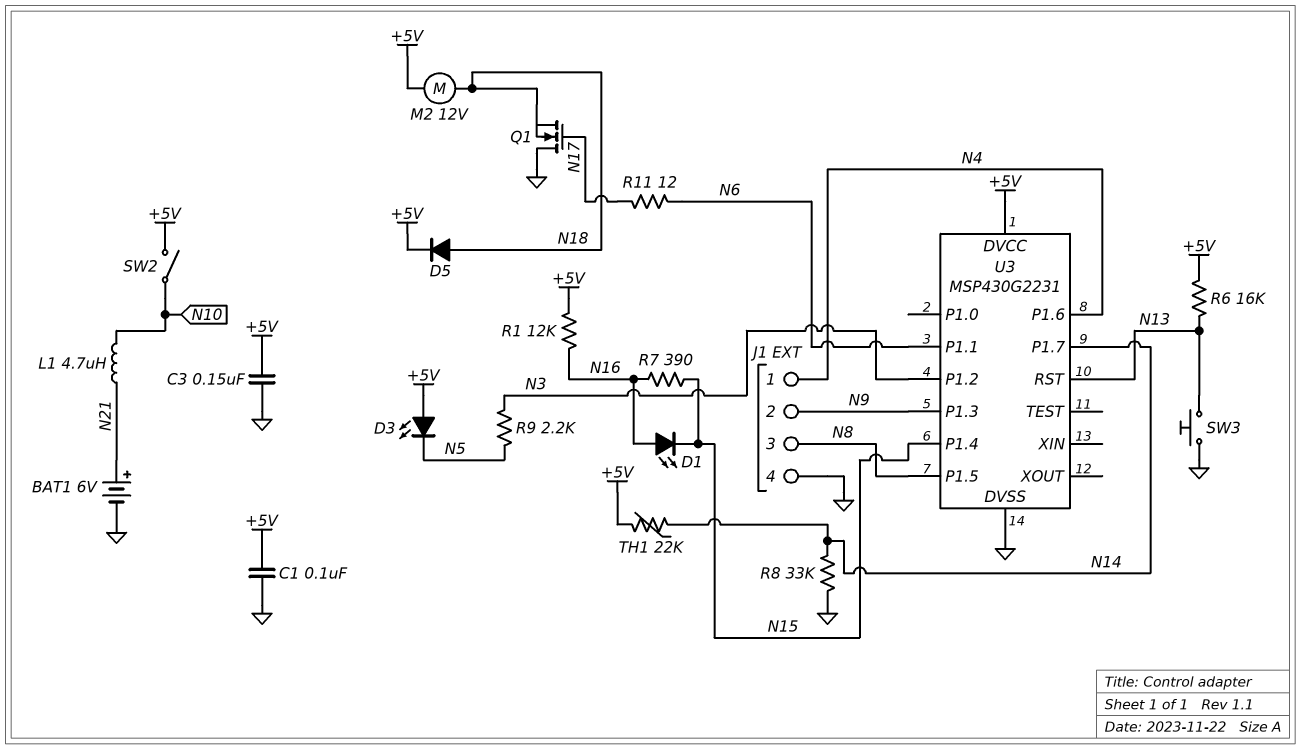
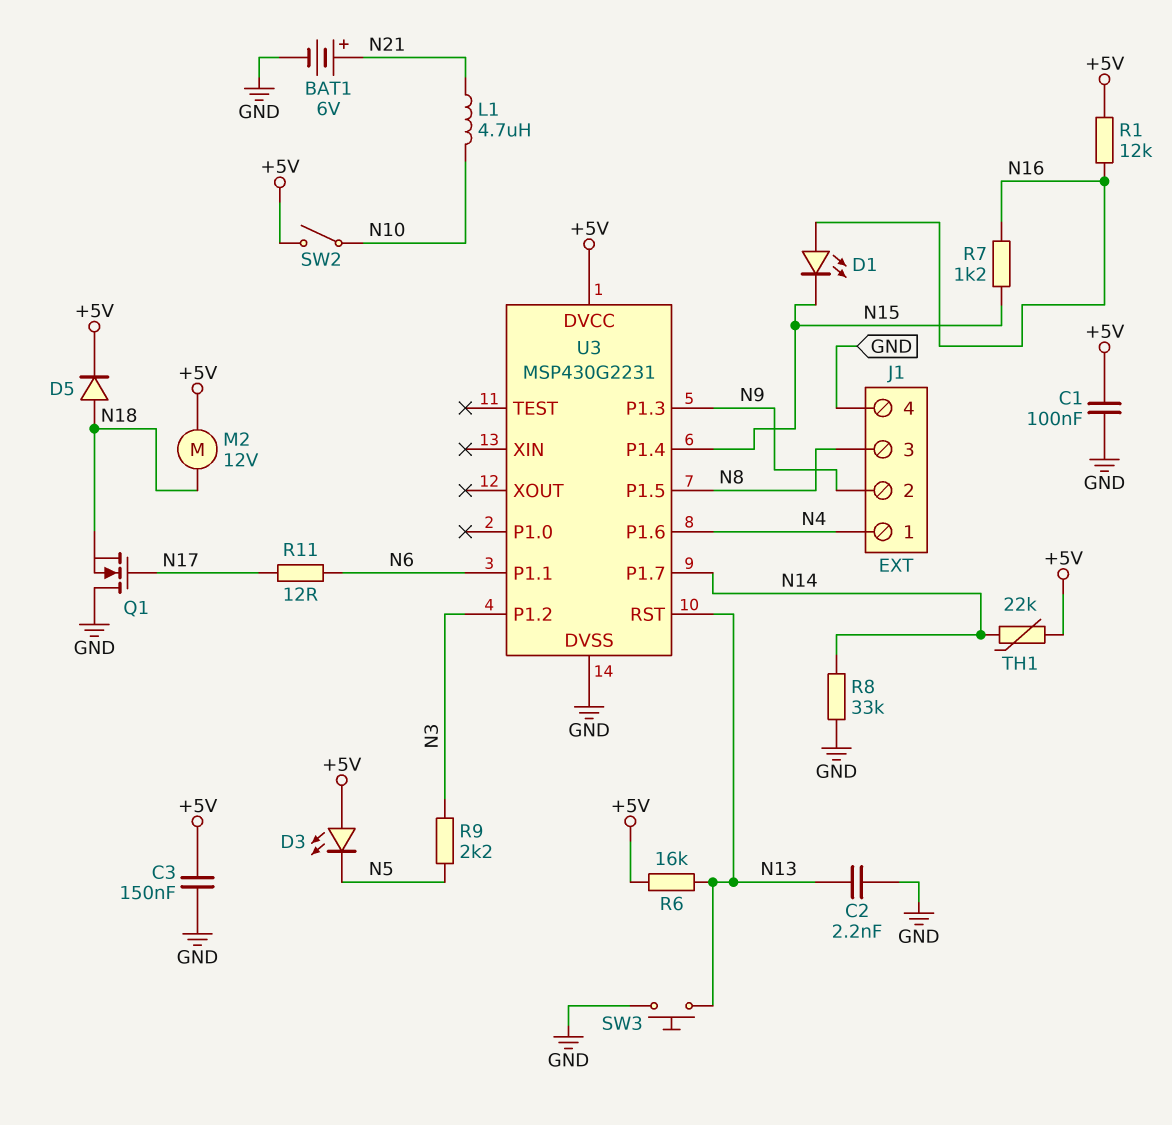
C2: none -> 2.2nF (GND, N13)
R7: 390 (N15, N16) -> 1.2k (N15, N16)

